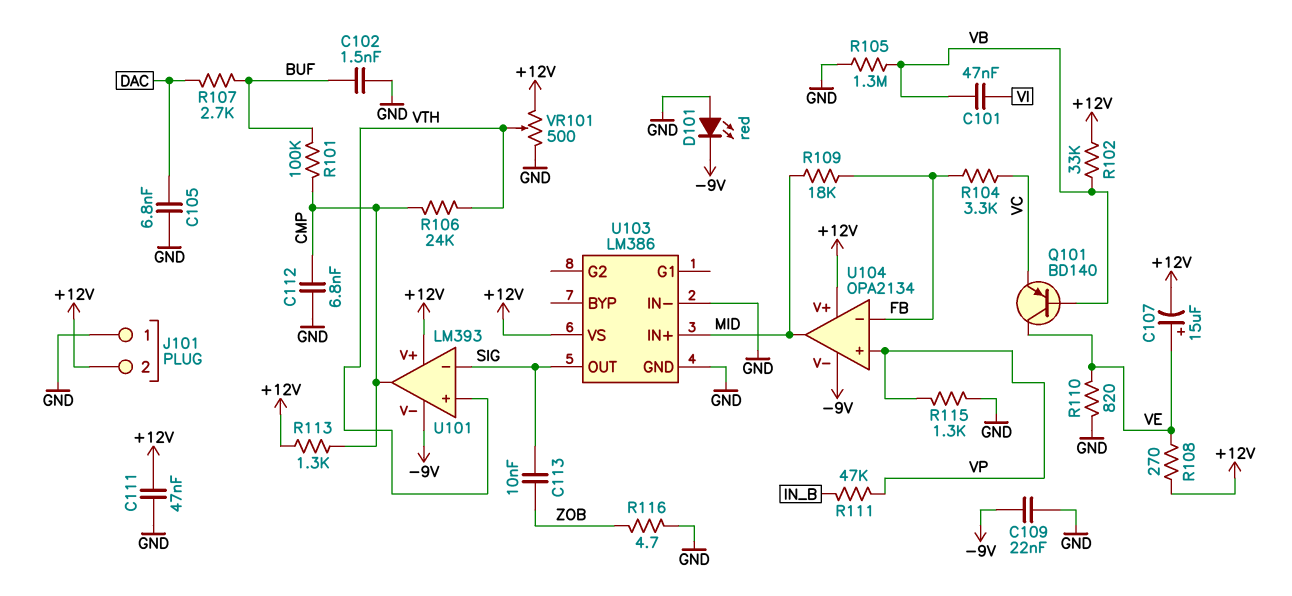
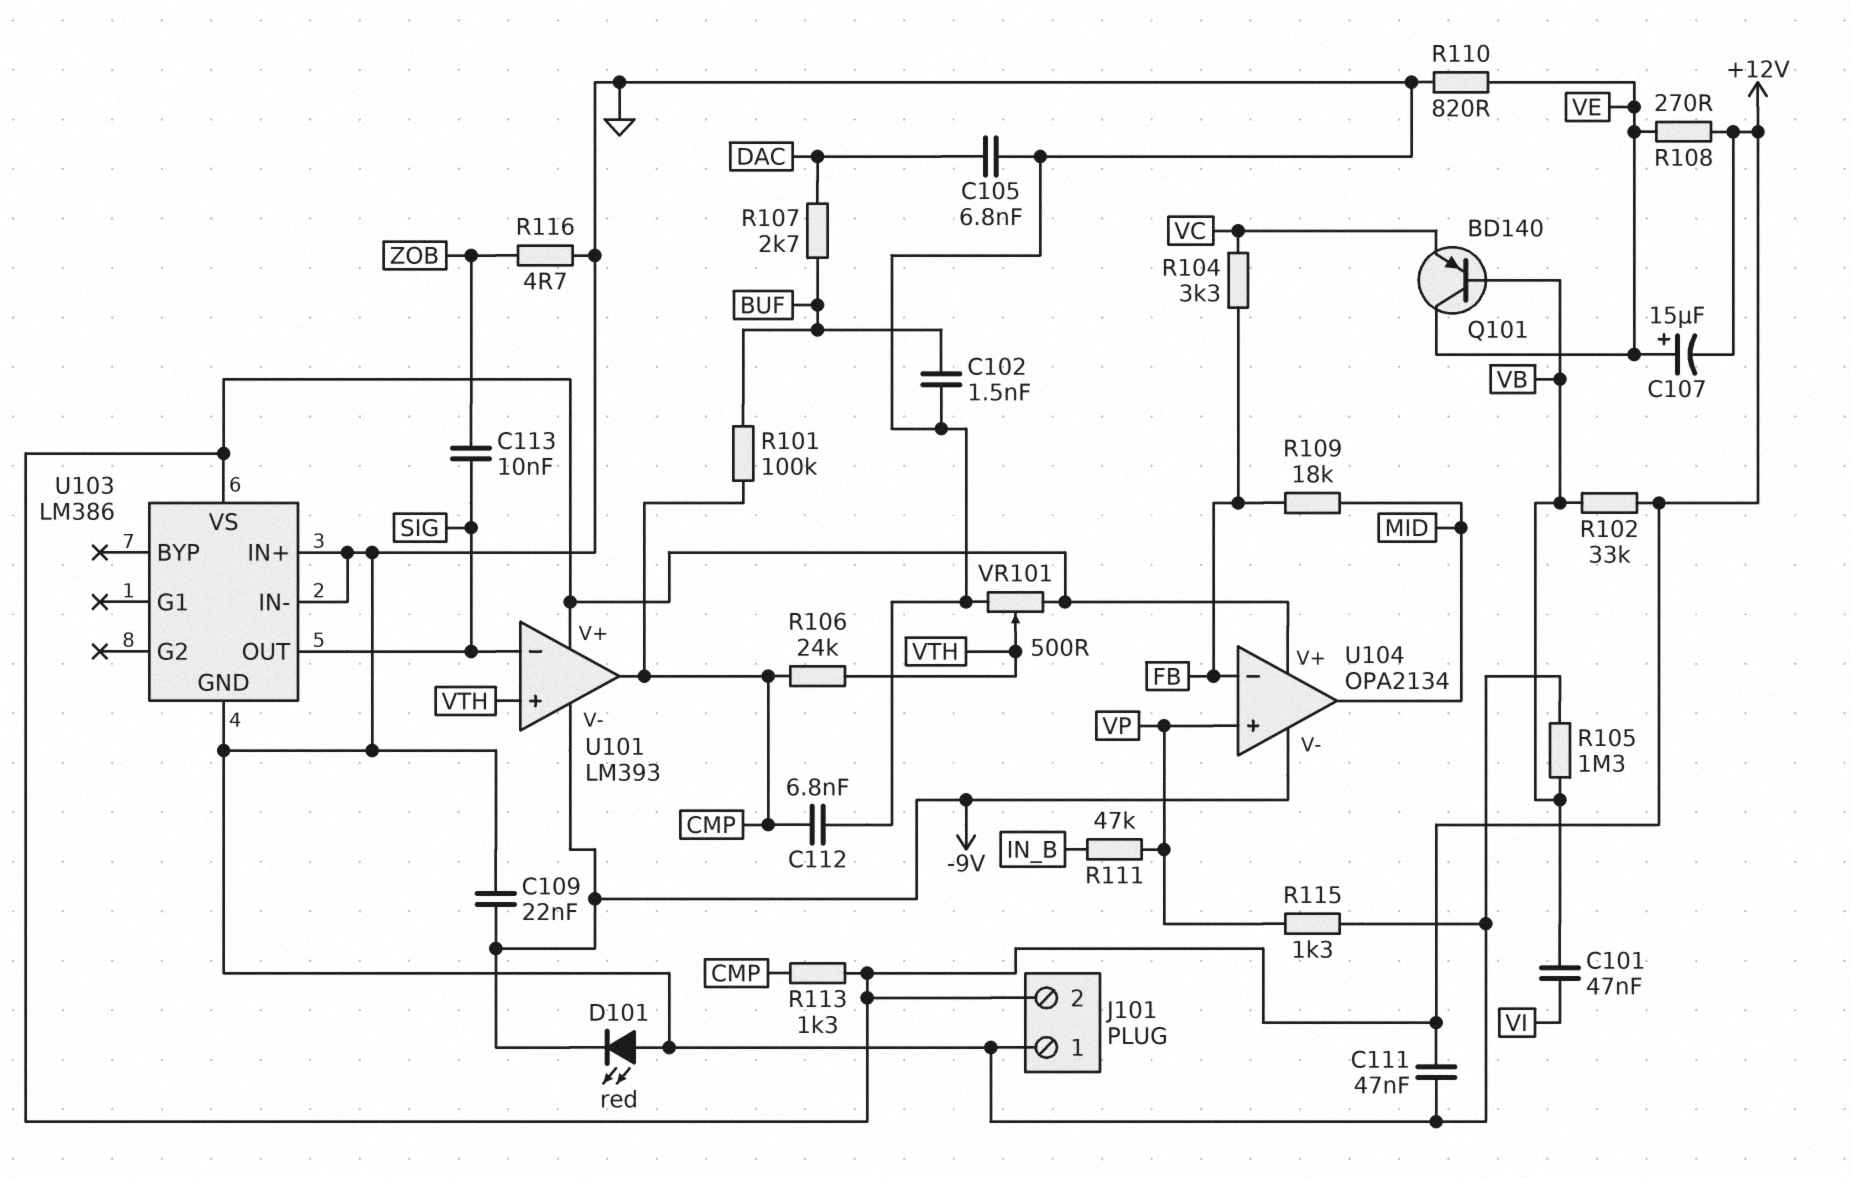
U103 pin IN+: MID -> GND

